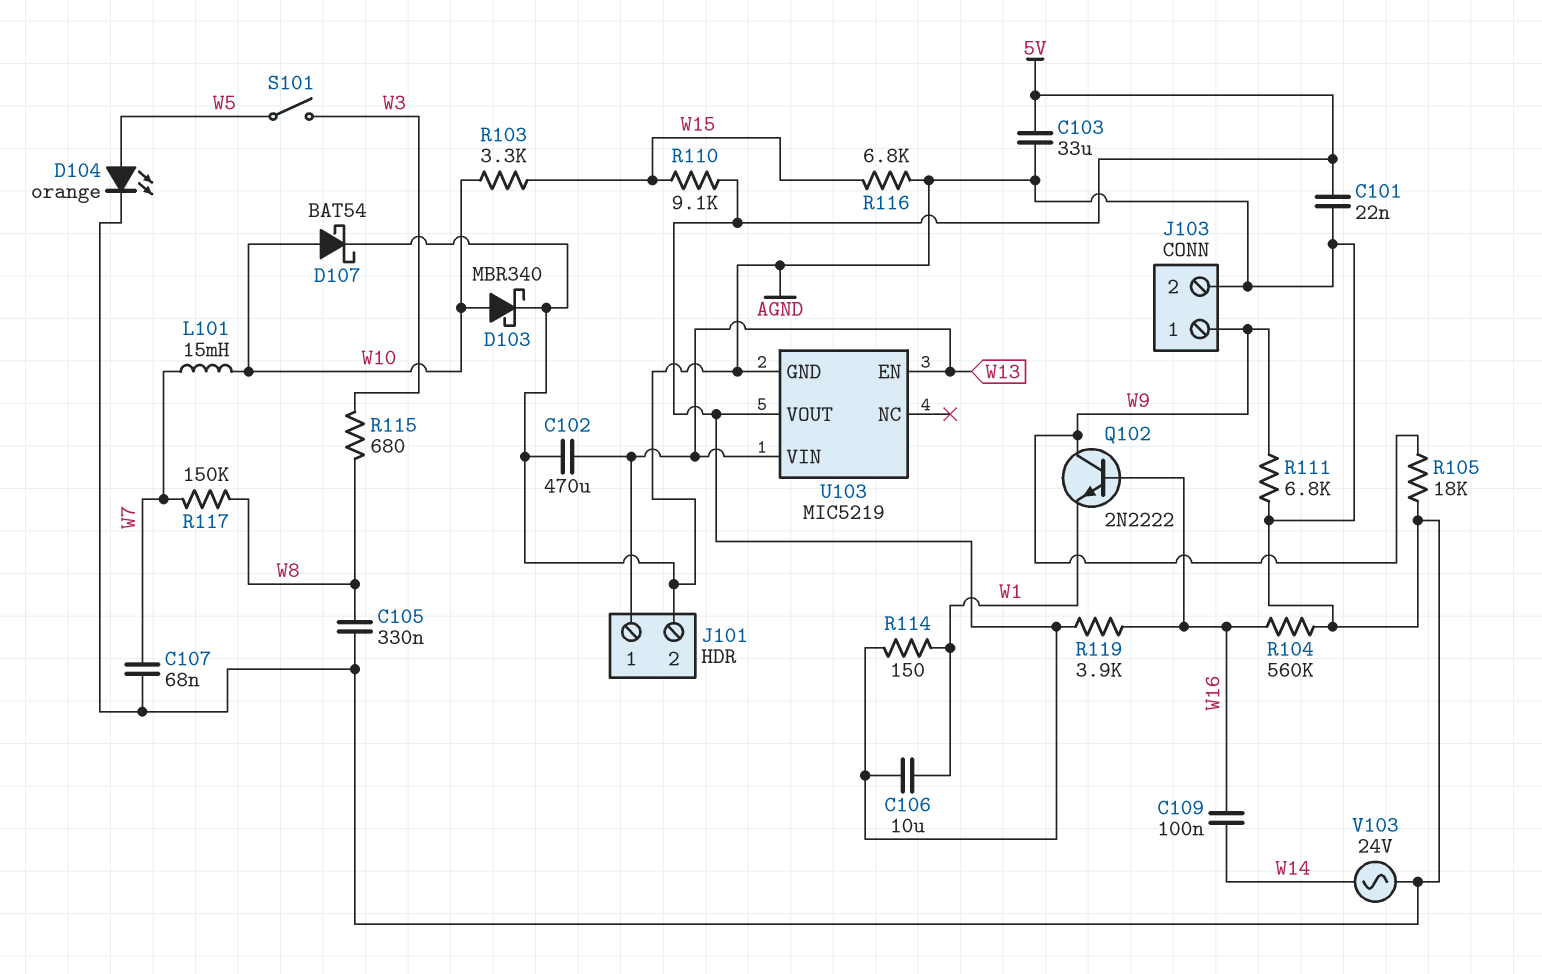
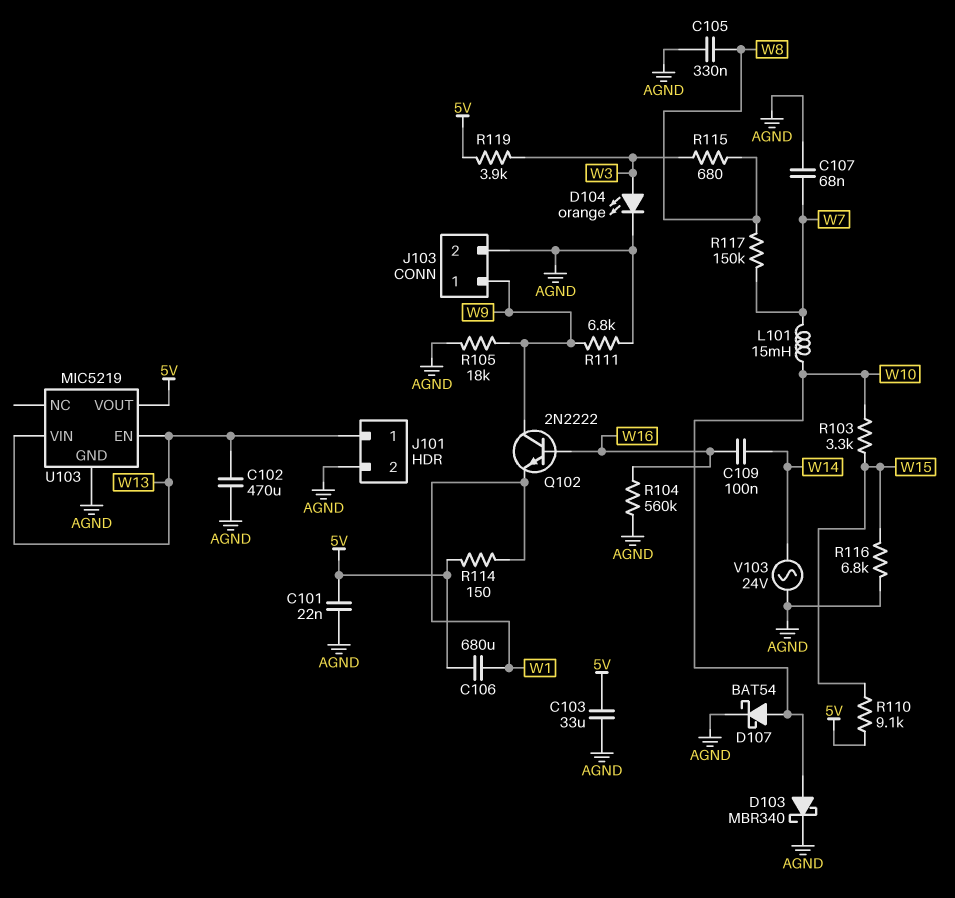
C106: 10uF (5V, W1) -> 680uF (5V, W1)
D104: LED orange (A W5, K AGND) -> LED orange (A W3, K AGND)
R119: 3.9k (5V, W16) -> 3.9k (5V, W3)
S101: switch (W3, W5) -> none

